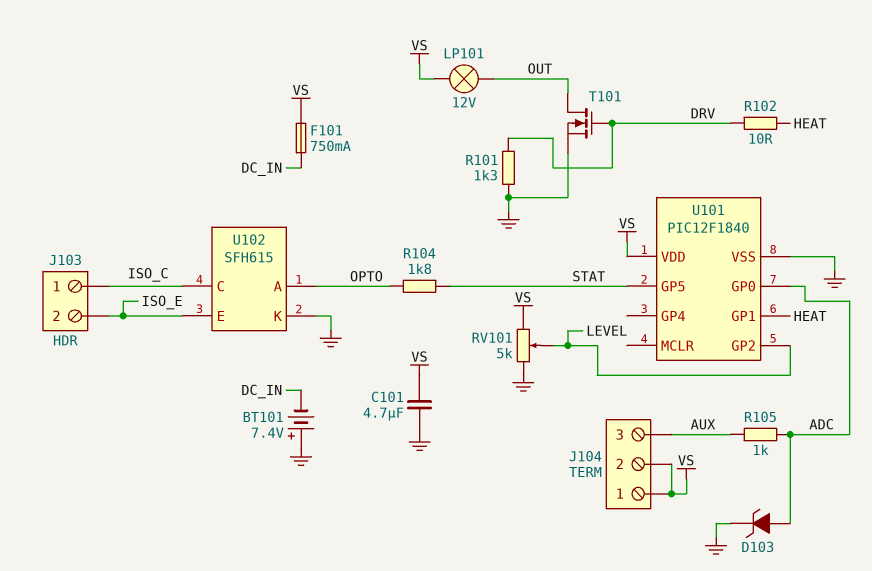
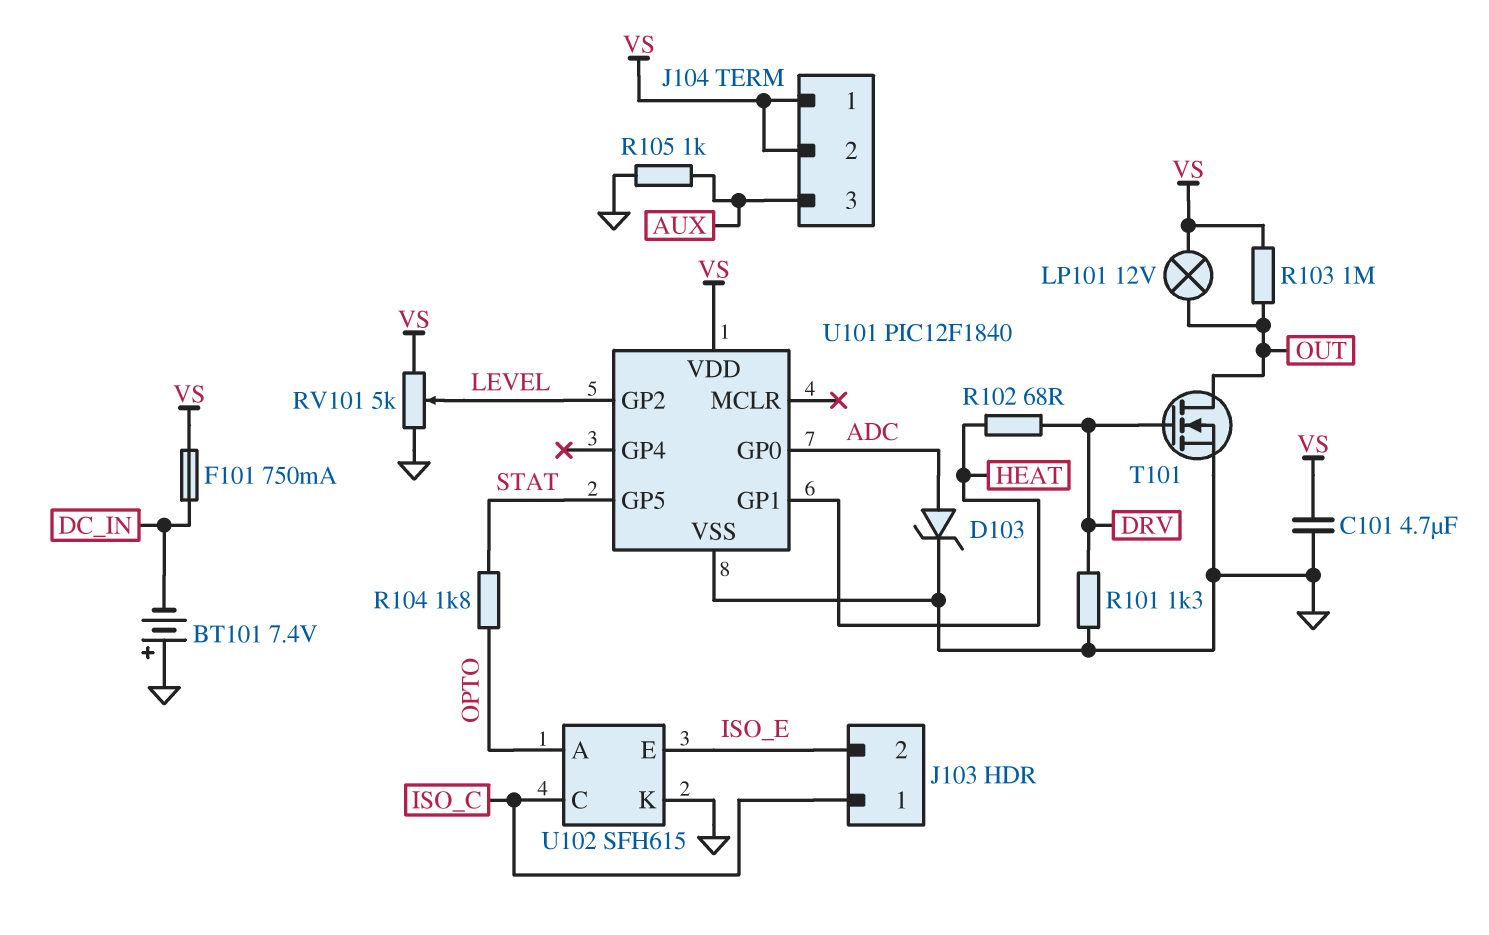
R102: 10 (DRV, HEAT) -> 68 (DRV, HEAT)
R103: none -> 1M (OUT, VS)
R105: 1k (ADC, AUX) -> 1k (AUX, GND)

